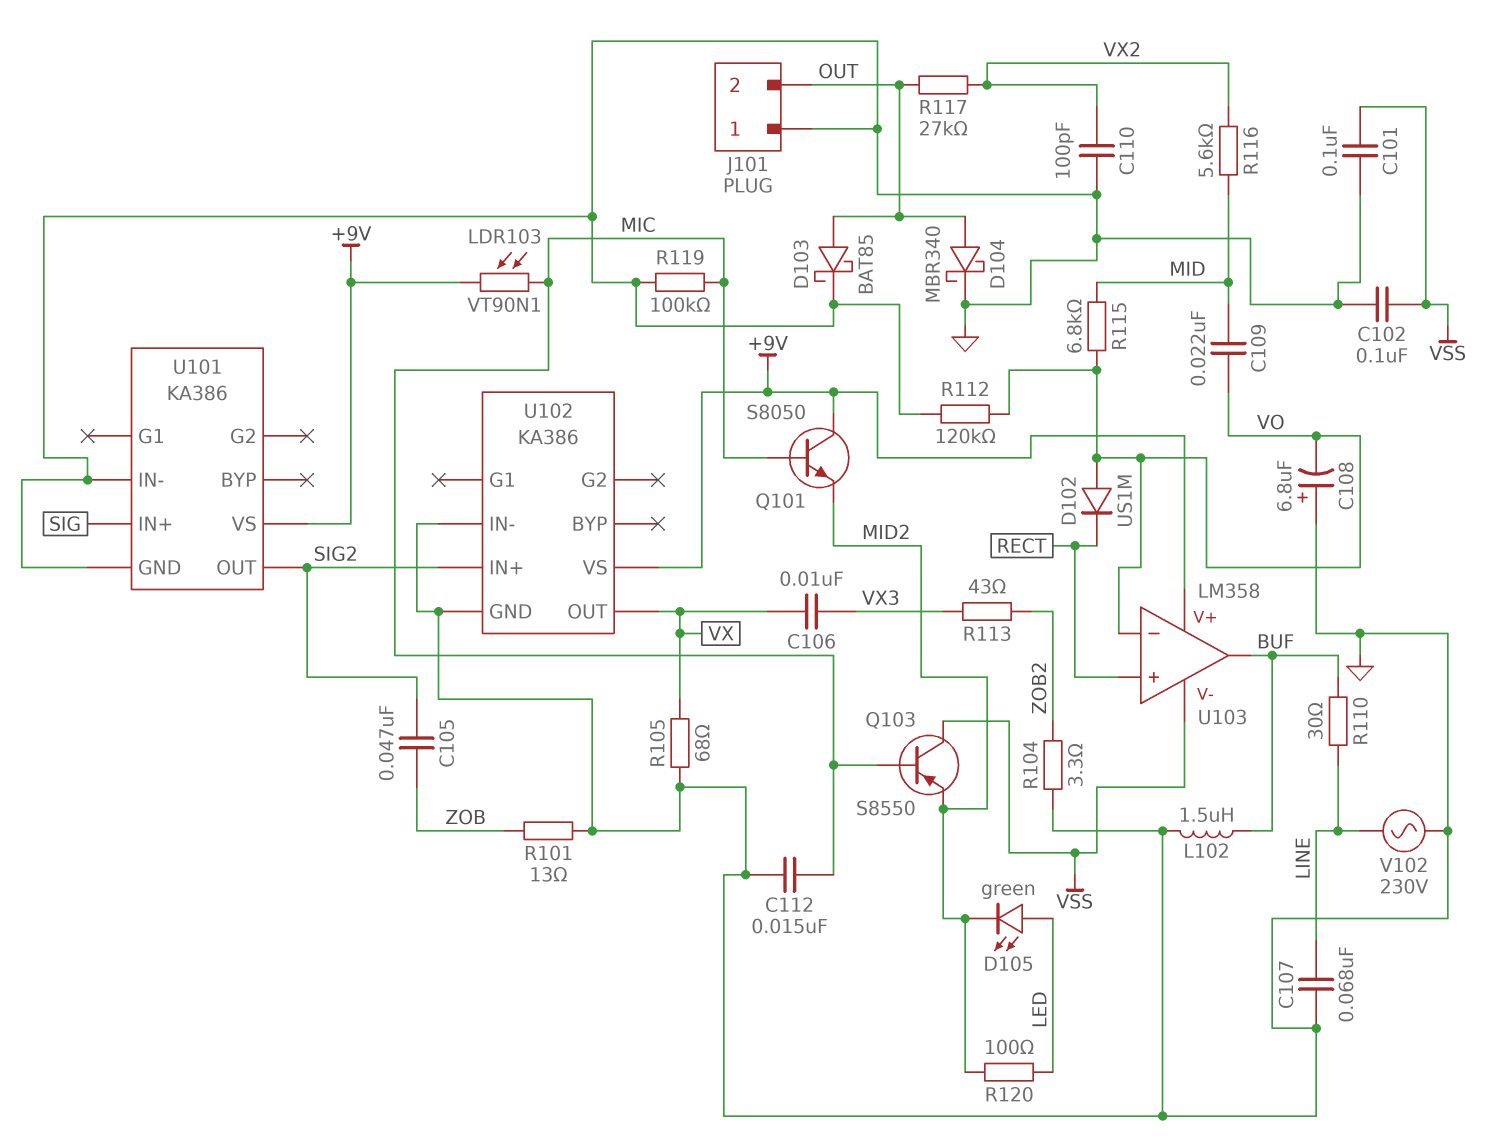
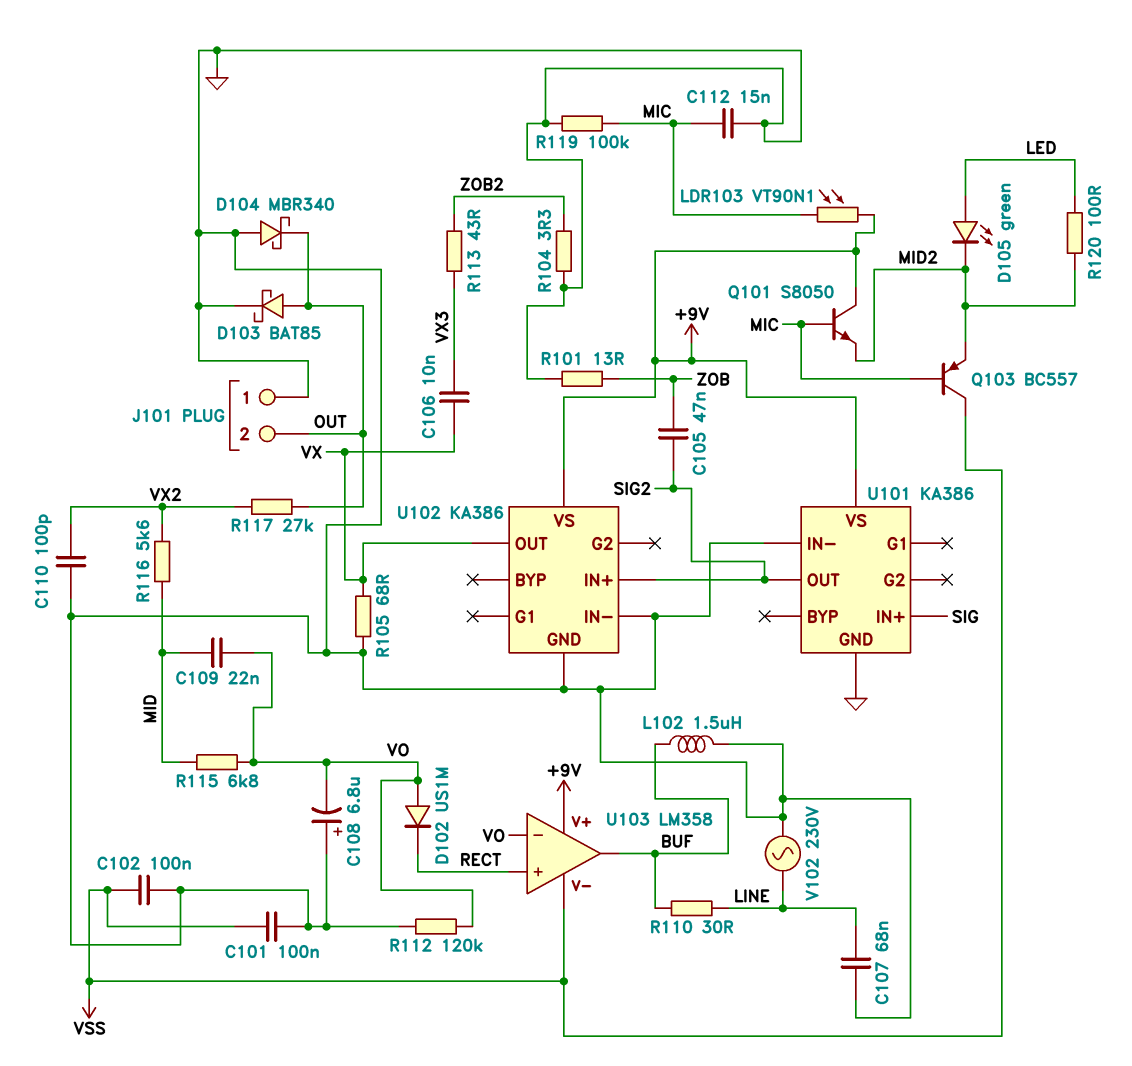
D104: schottky MBR340 (A OUT, K GND) -> schottky MBR340 (A GND, K OUT)
Q103: PNP S8550 (B MIC, C VSS, E MID2) -> PNP BC557 (B MIC, C VSS, E MID2)

